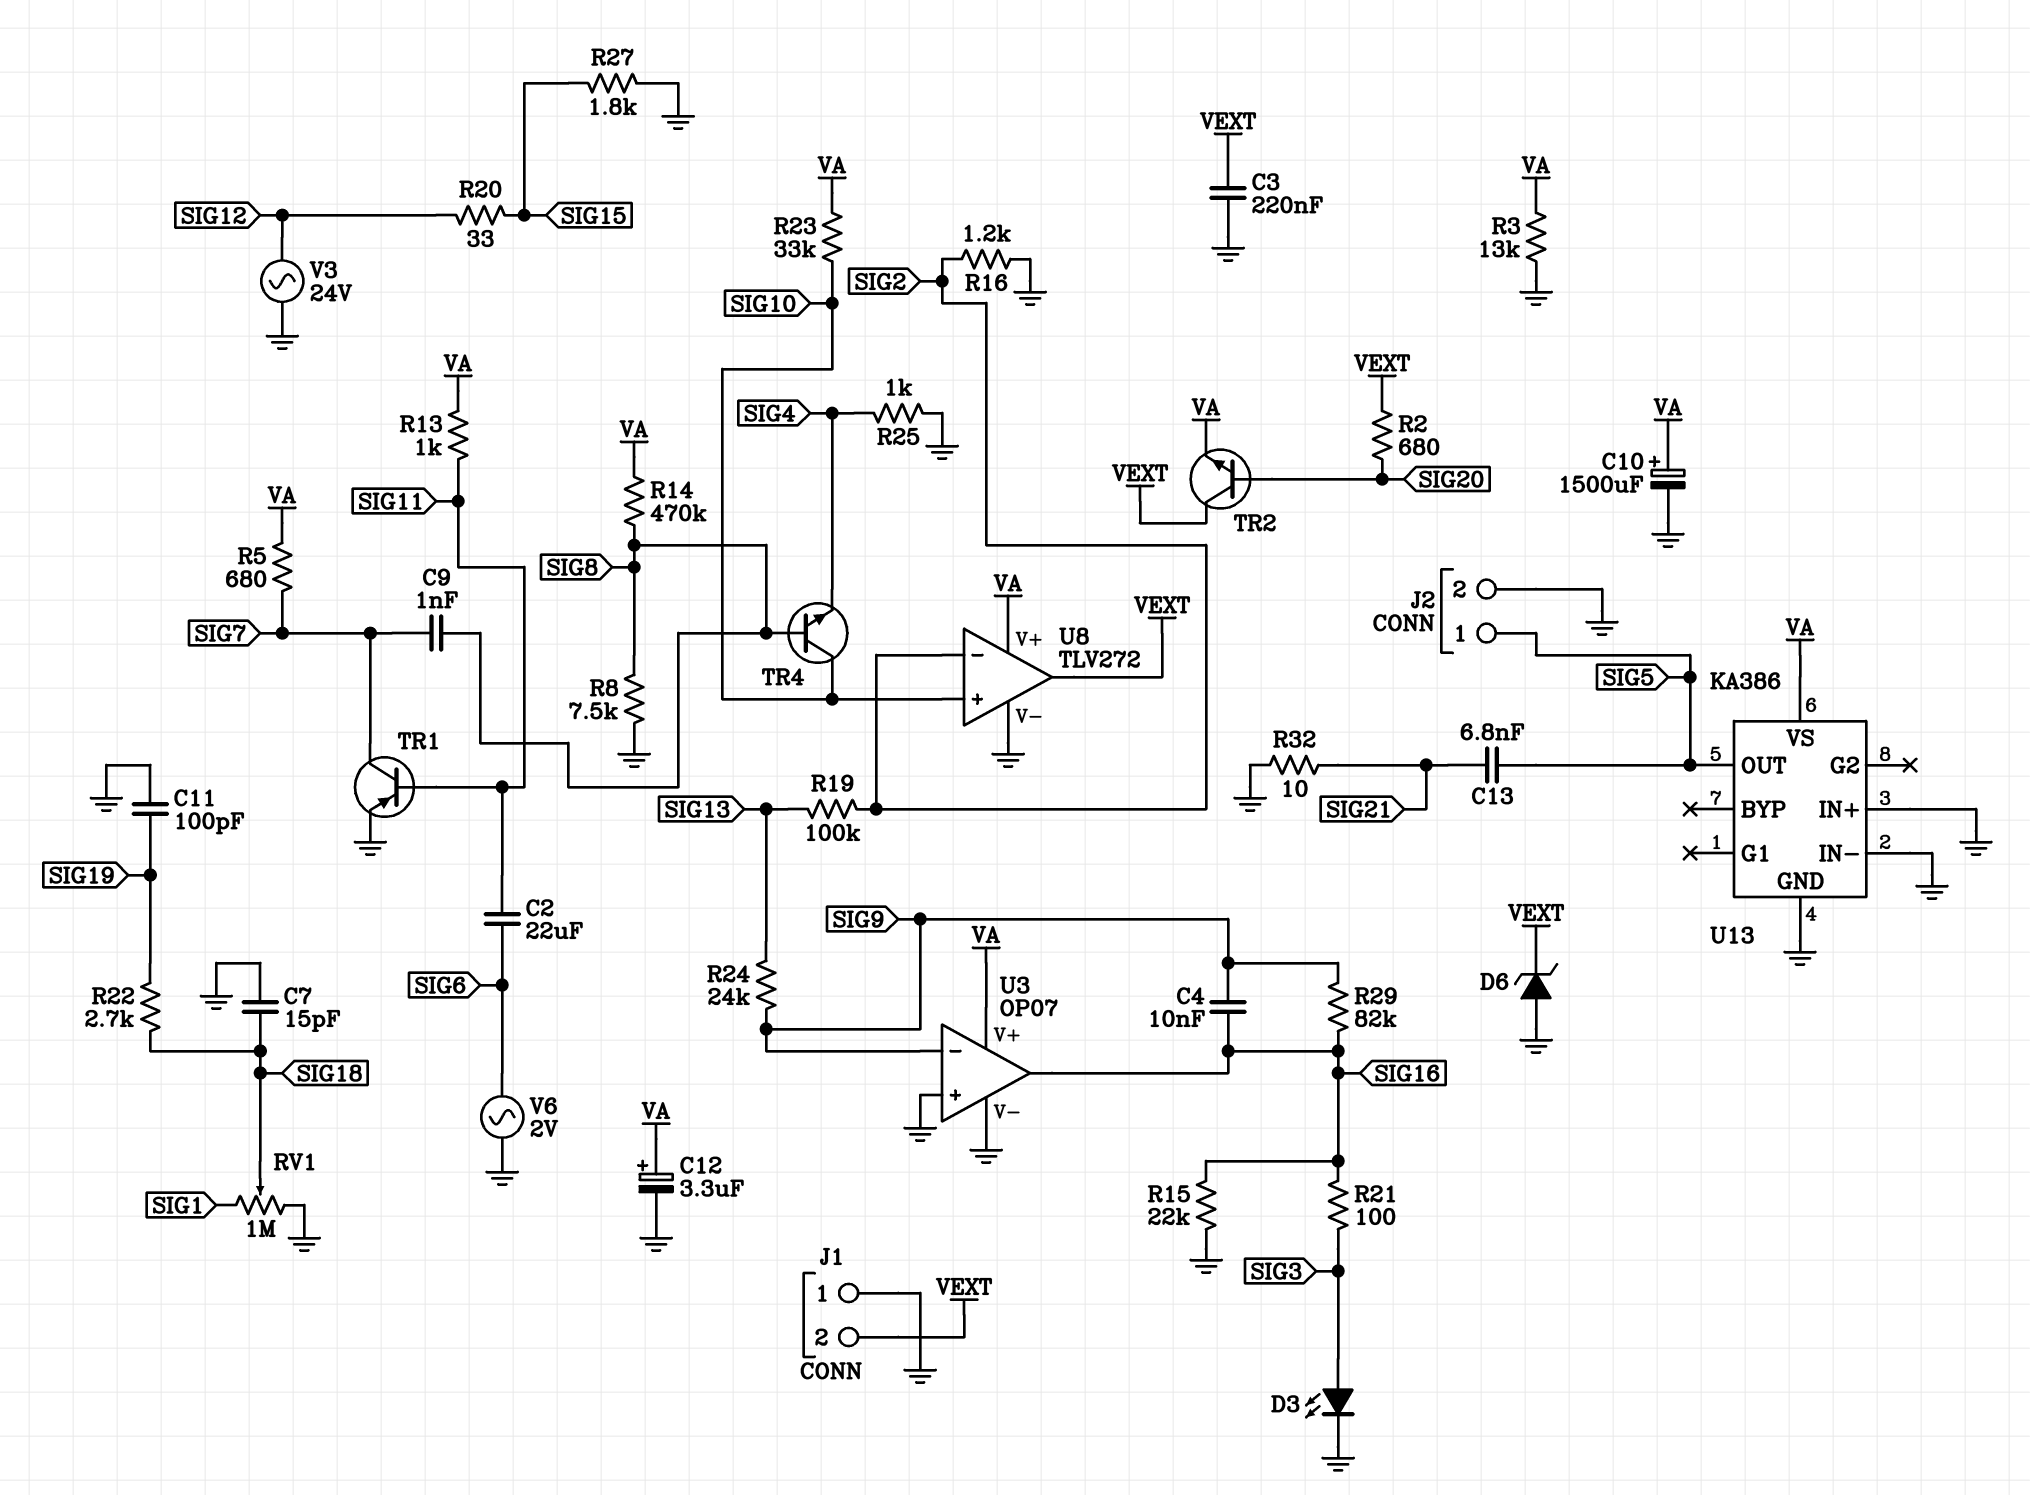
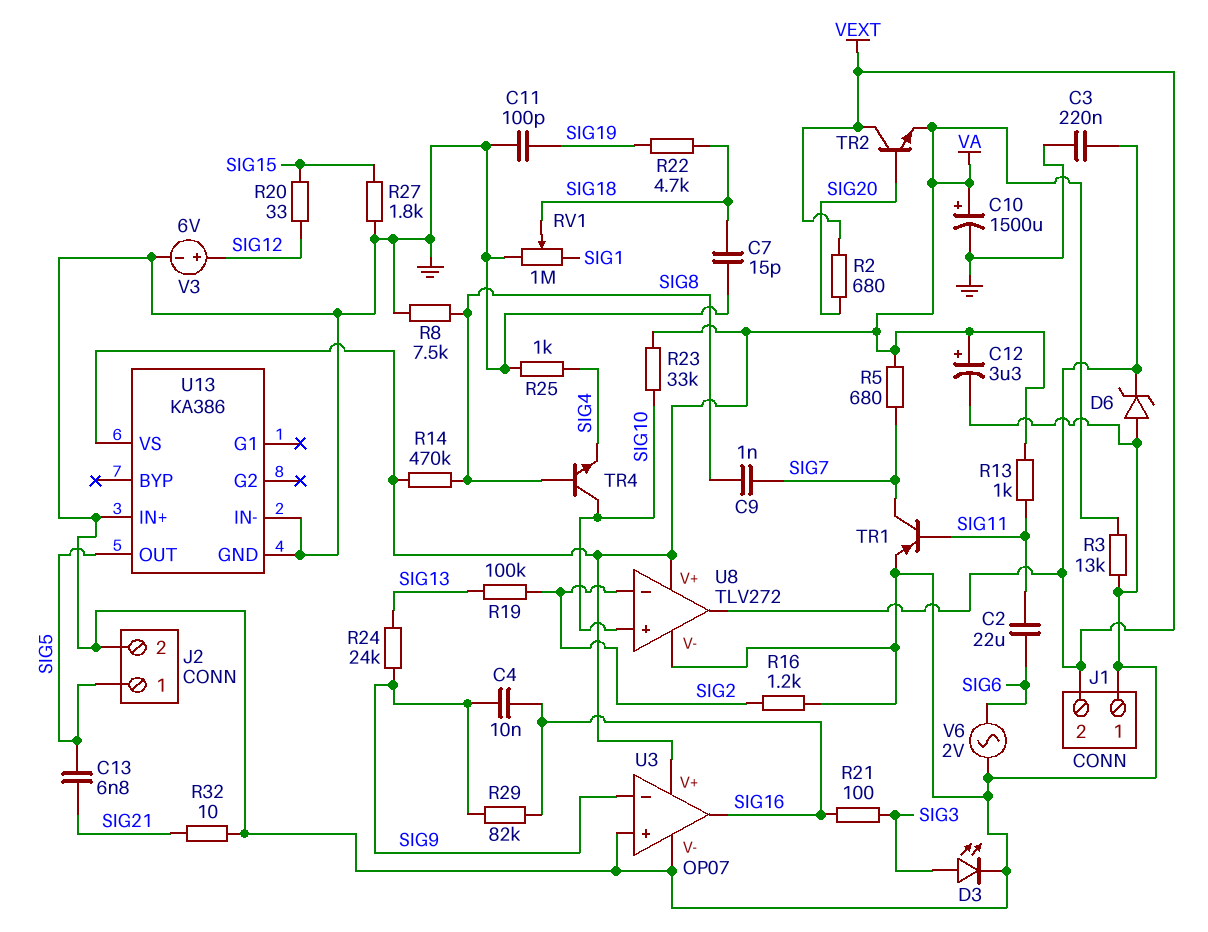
R15: 22k (GND, SIG16) -> none
R22: 2.7k (SIG18, SIG19) -> 4.7k (SIG18, SIG19)
V3: AC 24V (GND, SIG12) -> 6V (plus SIG12, minus GND)

